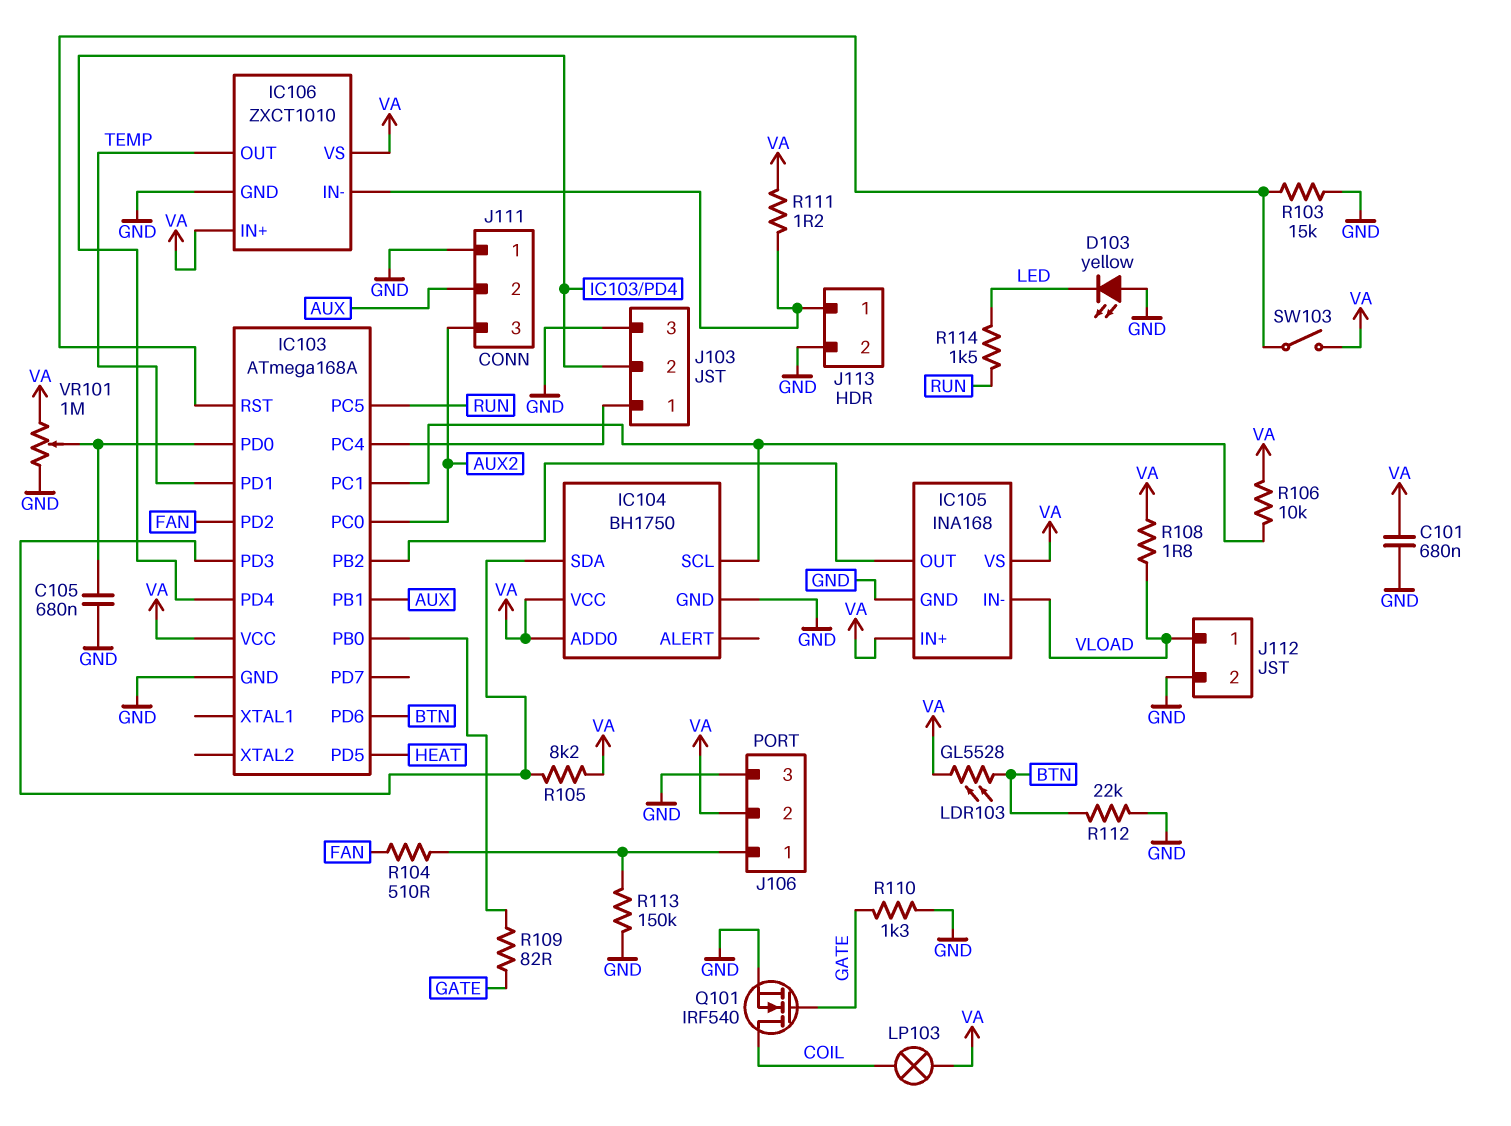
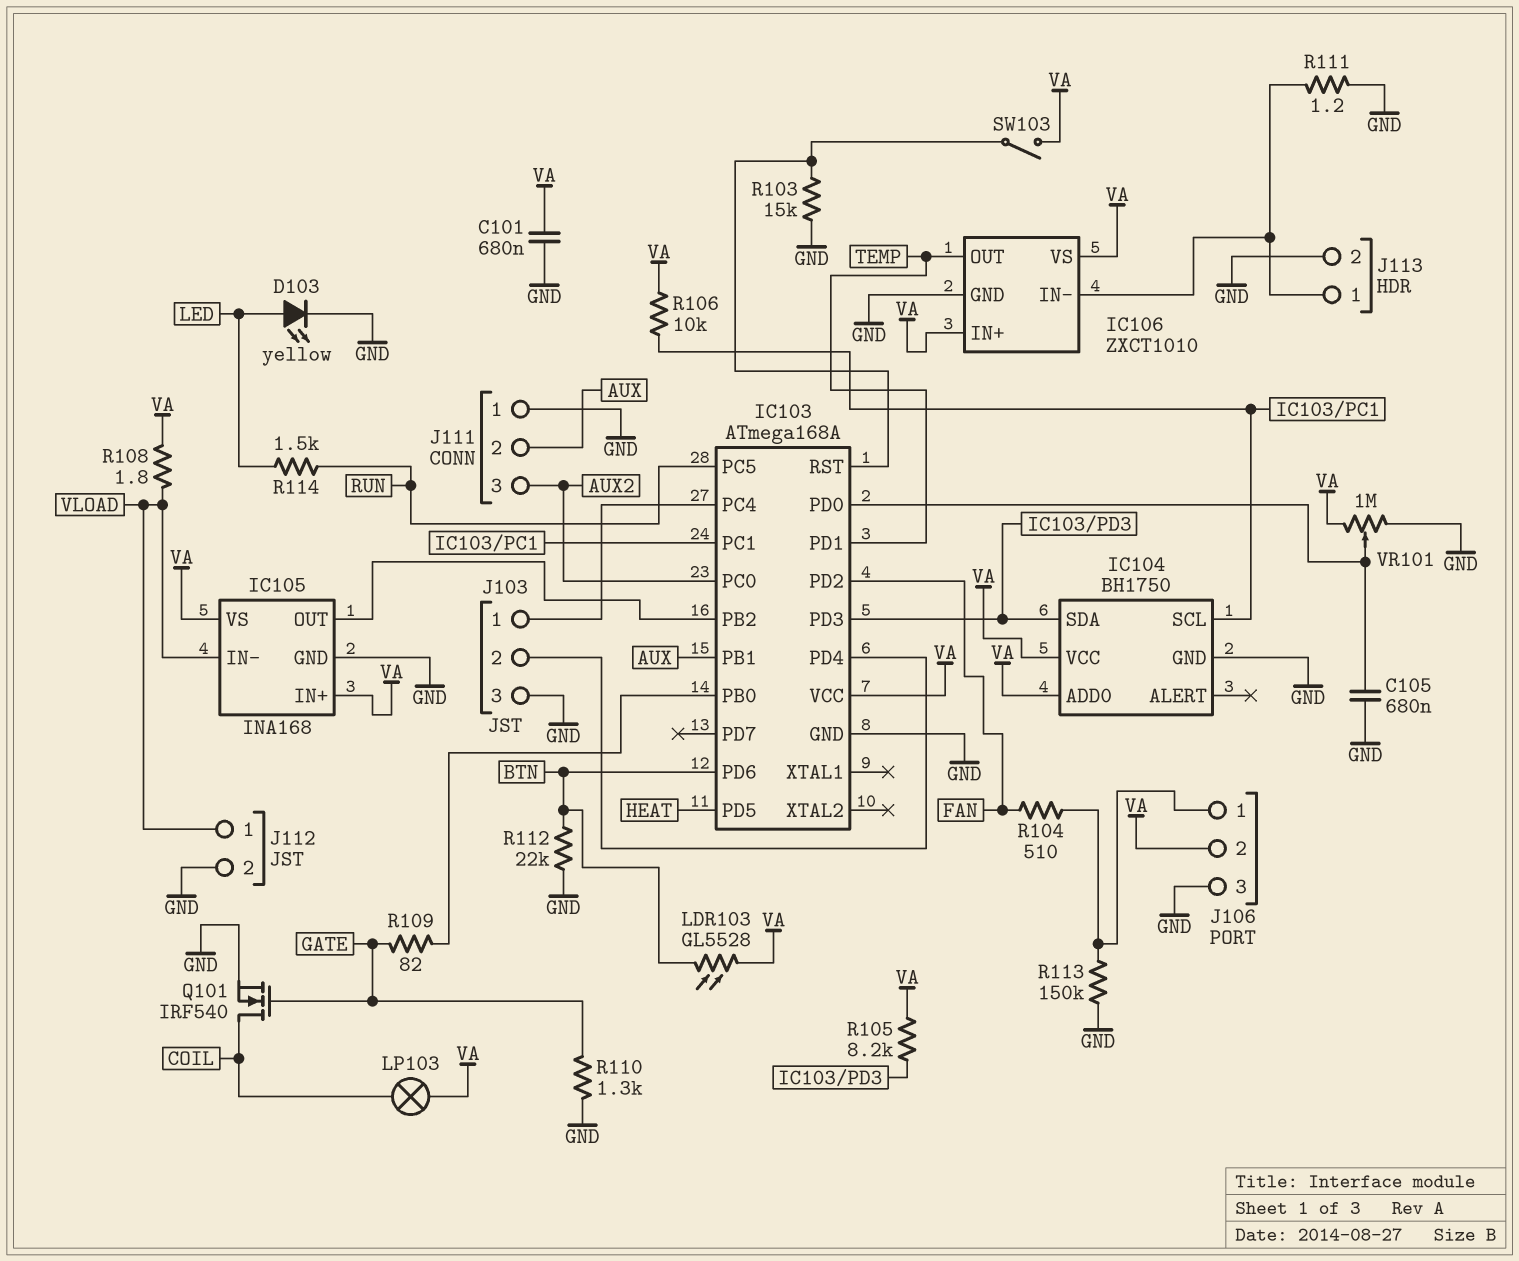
D103: LED yellow (A GND, K LED) -> LED yellow (A LED, K GND)
R111: 1.2 (IC106/IN-, VA) -> 1.2 (GND, IC106/IN-)

